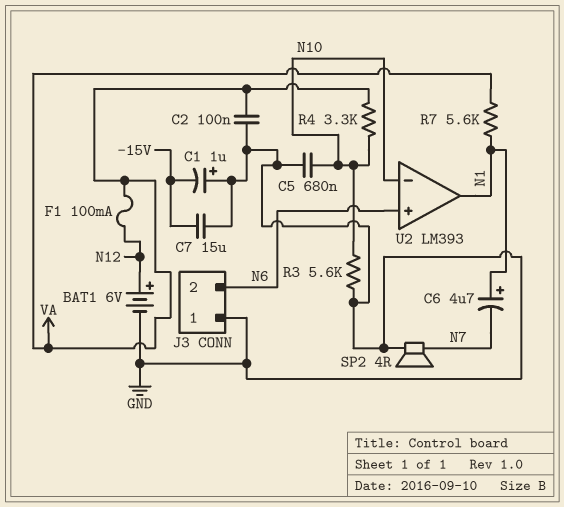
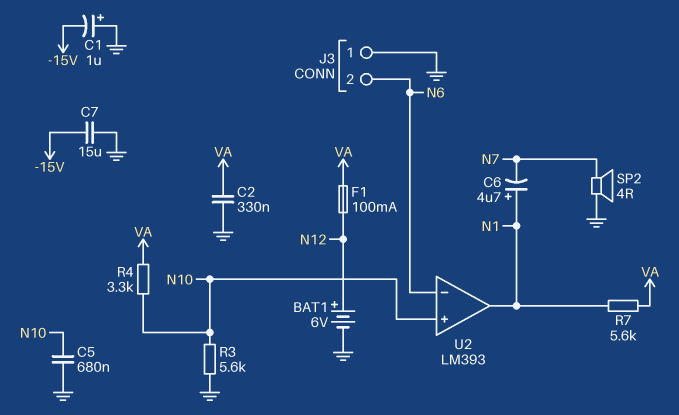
C2: 100nF (GND, VA) -> 330nF (GND, VA)
U2 pin in+: N6 -> N10
U2 pin in-: N10 -> N6

